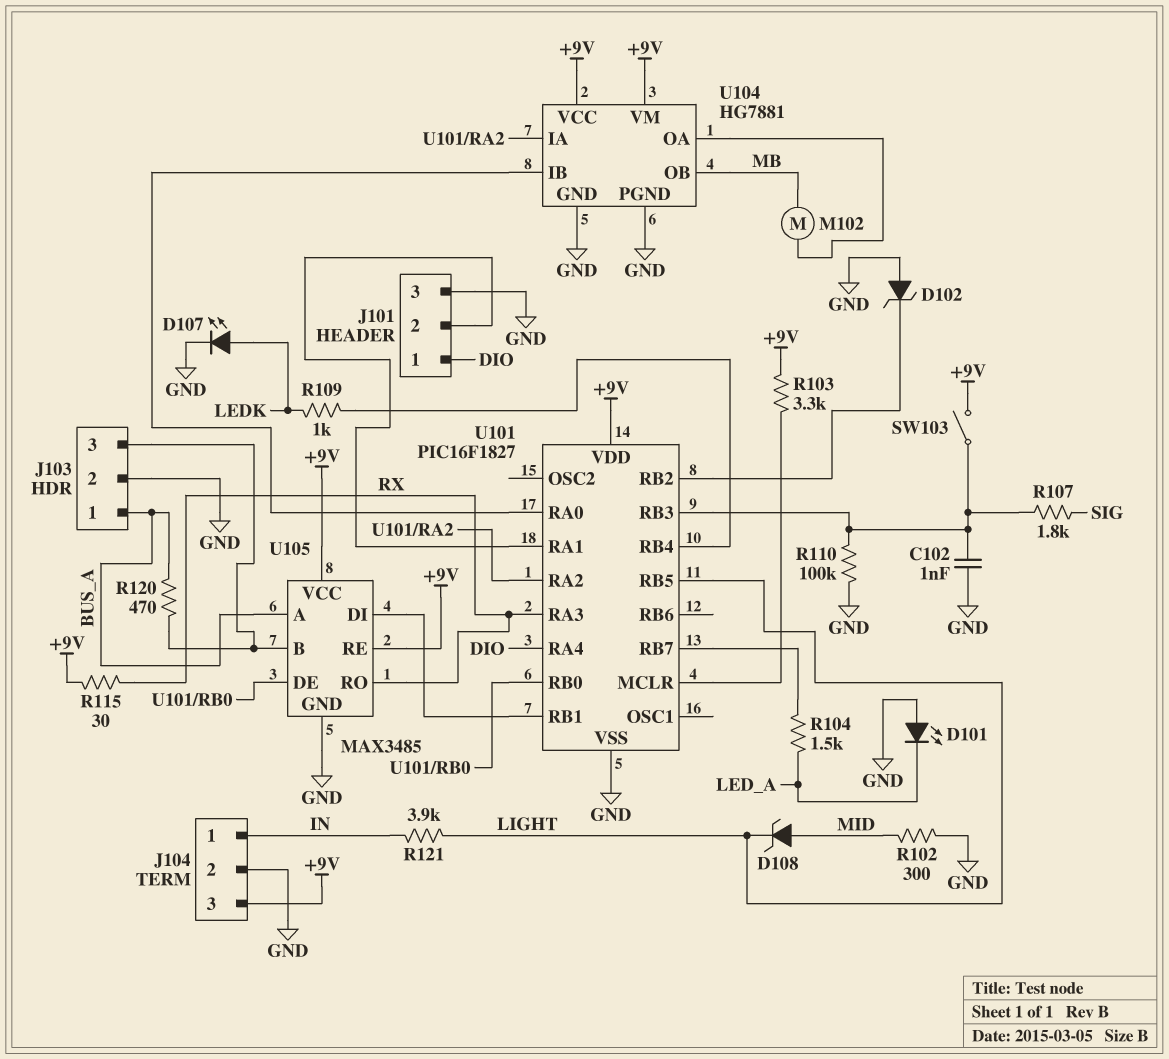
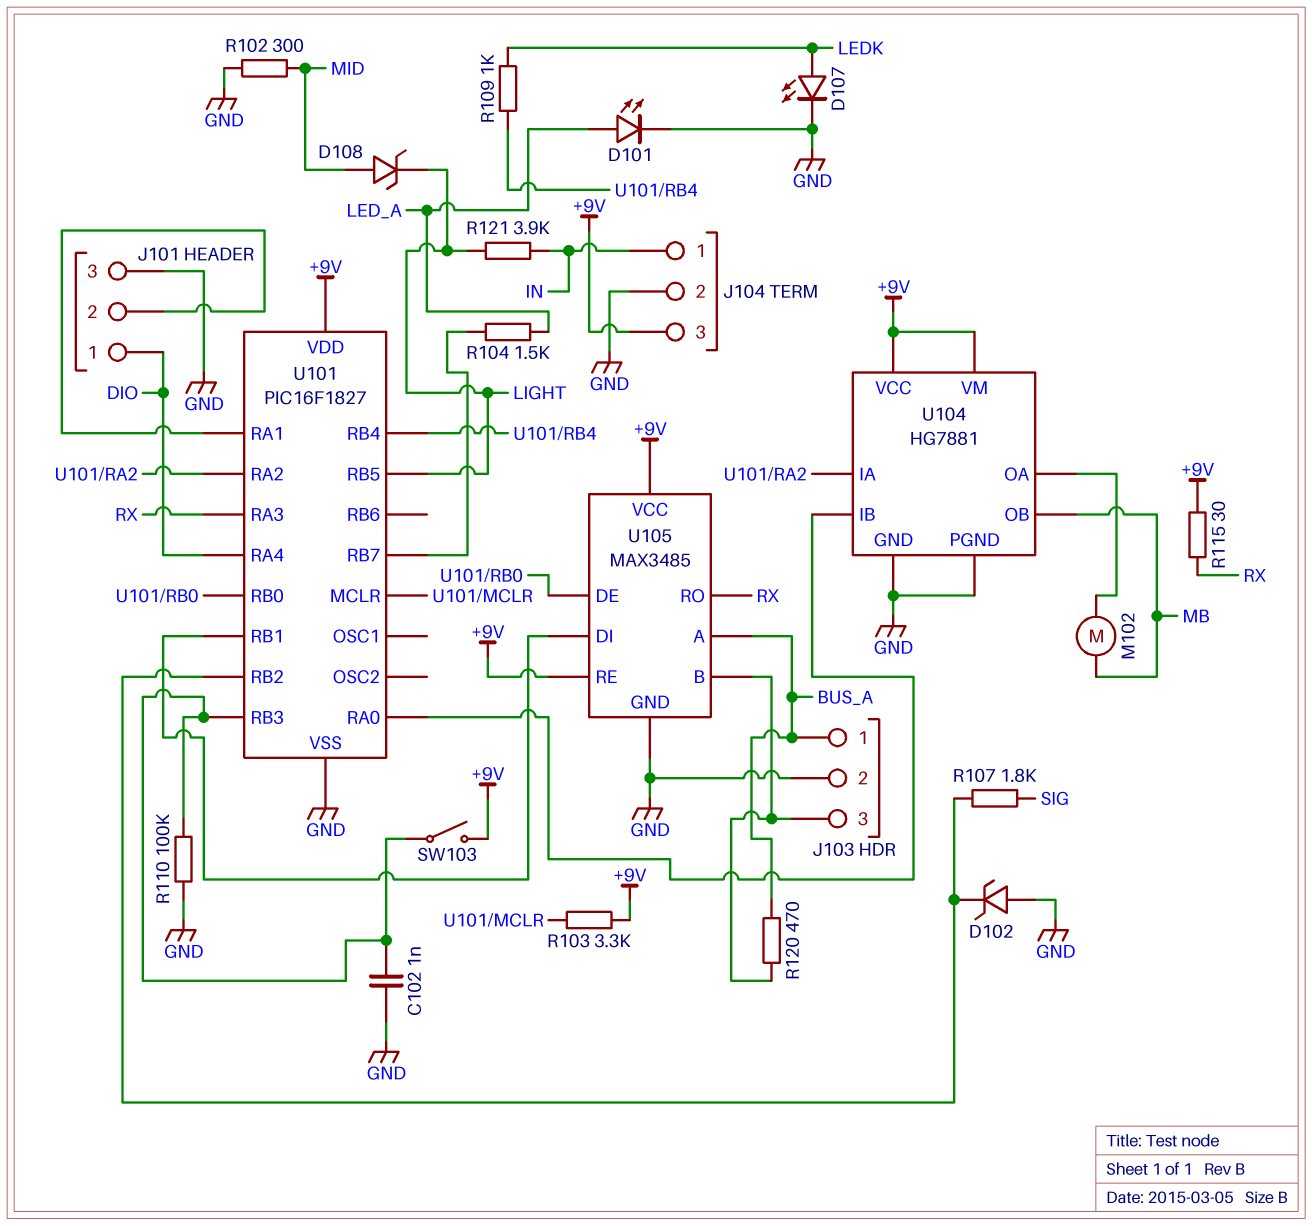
D101: LED (A GND, K LED_A) -> LED (A LED_A, K GND)
R107: 1.8k (SIG, U101/RB3) -> 1.8k (SIG, U101/RB2)

